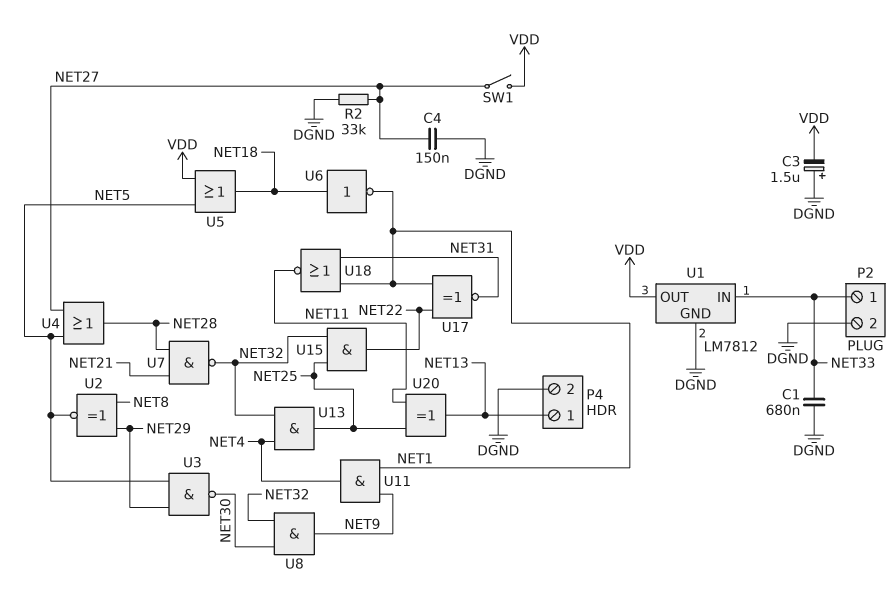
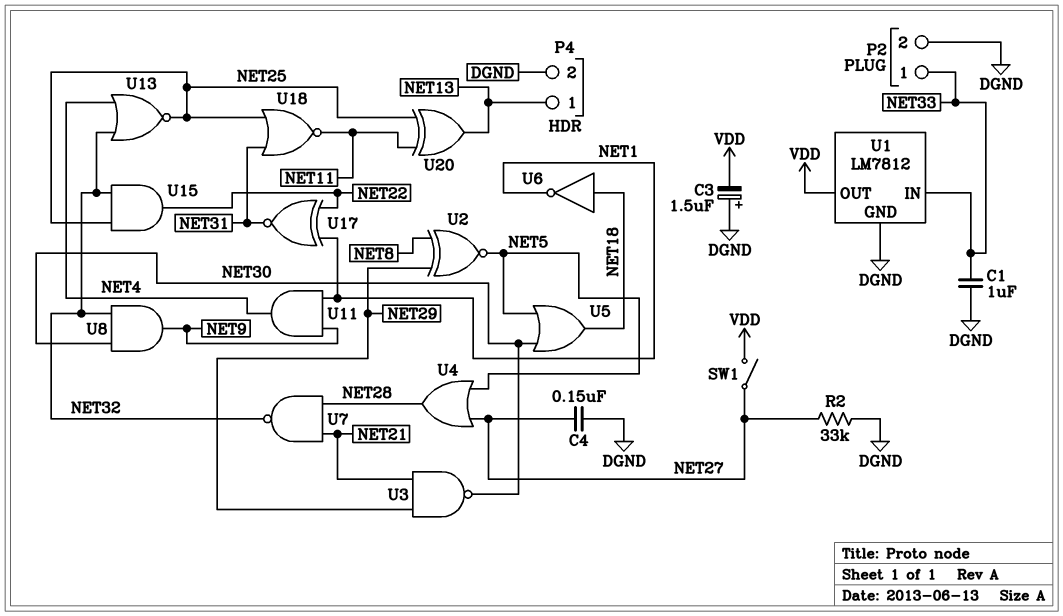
C1: 680nF (DGND, NET33) -> 1uF (DGND, NET33)
U3: NAND (in NET5, in NET29, out NET30) -> NAND (in NET21, in NET29, out NET30)
U5: OR (in NET5, in VDD, out NET18) -> OR (in NET5, in NET30, out NET18)
U13: AND (in NET4, in NET32, out NET25) -> NOR (in NET4, in NET32, out NET25)
U18: NOR (in NET1, in NET31, out NET11) -> NOR (in NET25, in NET31, out NET11)

